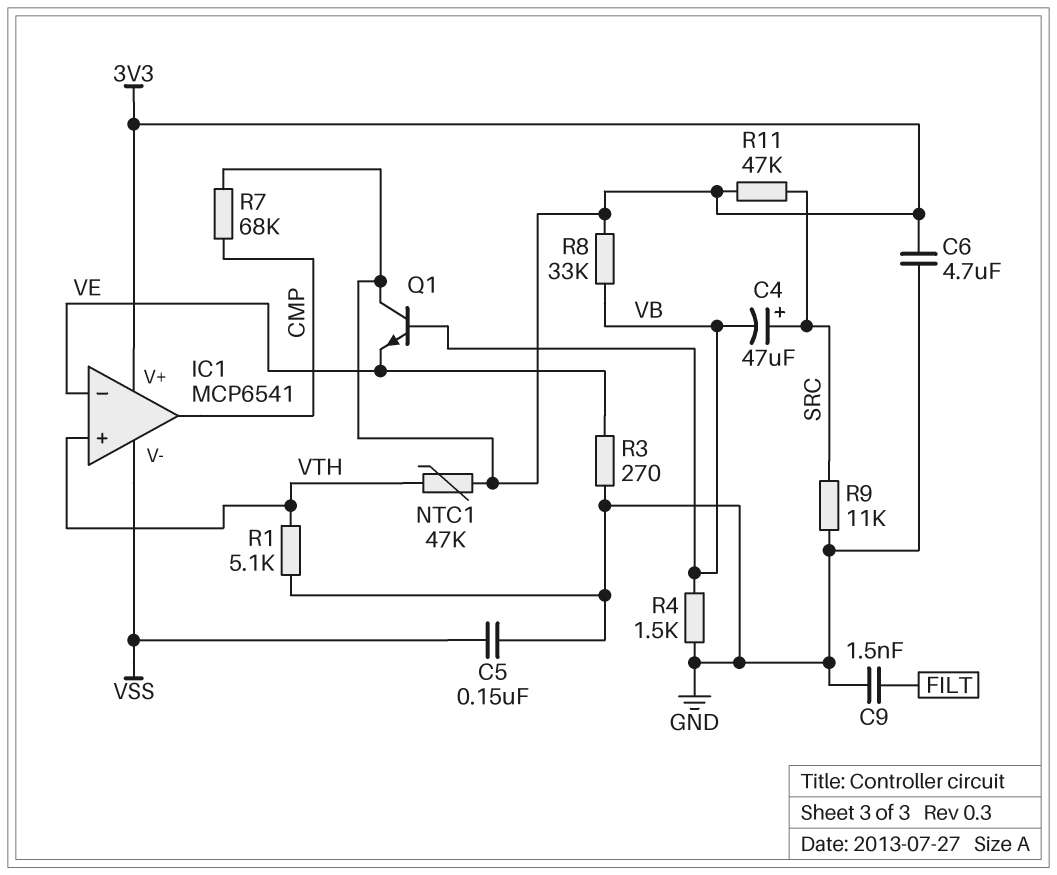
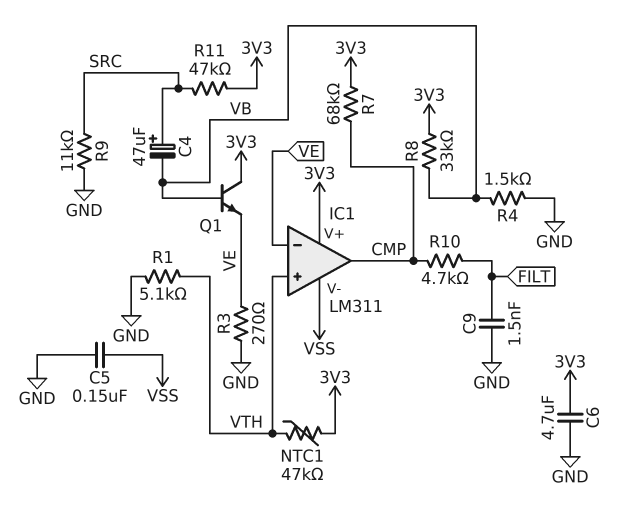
IC1: MCP6541 -> LM311
R10: none -> 4.7k (CMP, FILT)

